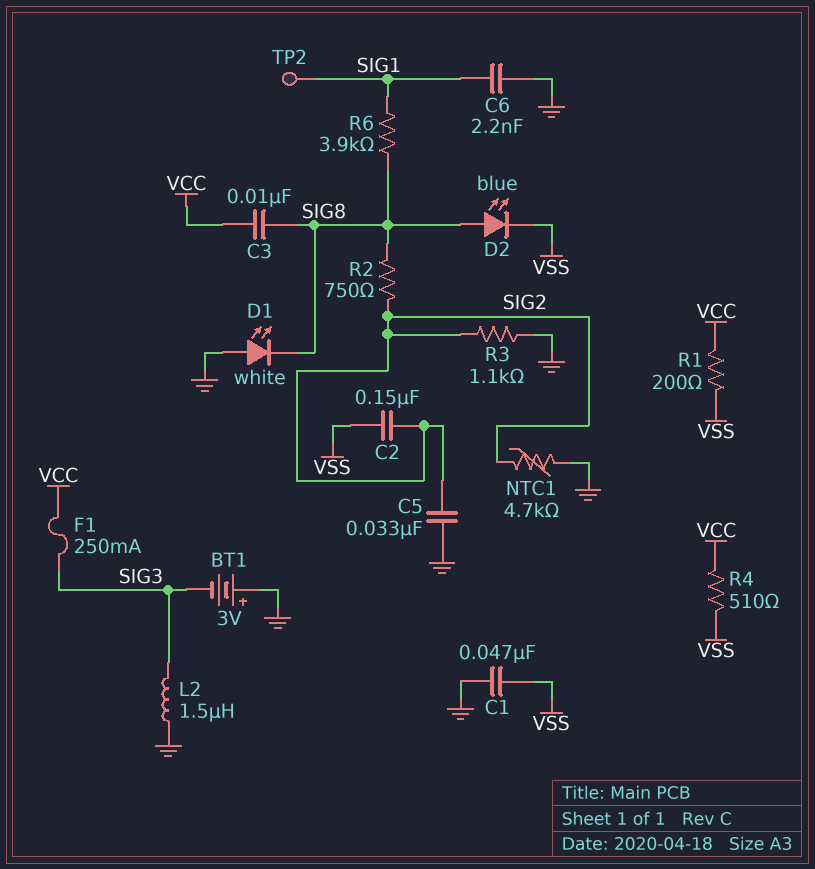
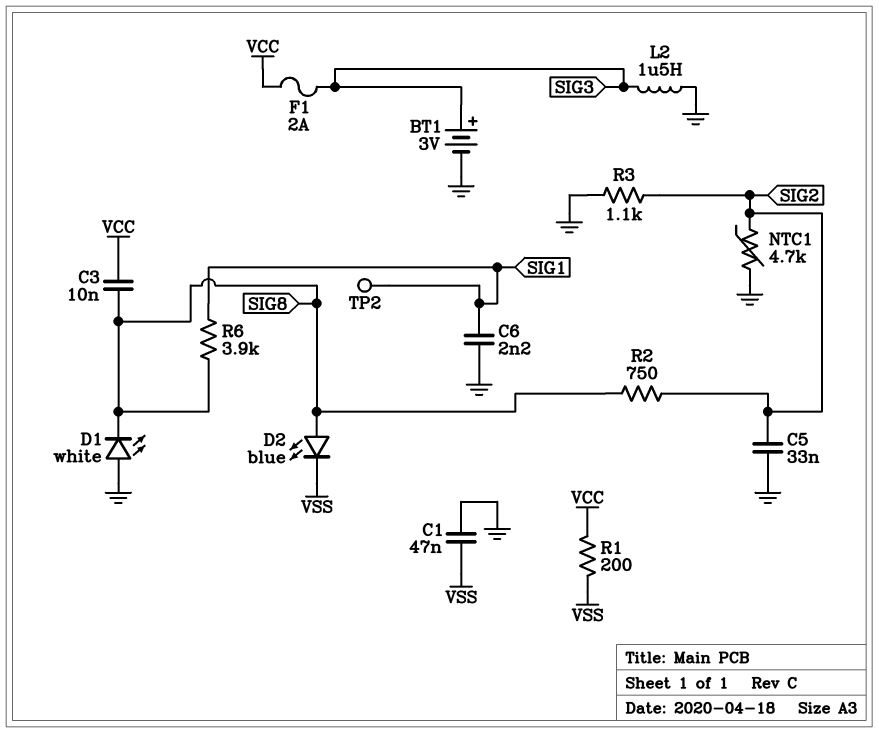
BT1: 3V (plus GND, minus SIG3) -> 3V (plus SIG3, minus GND)
C2: 150nF (SIG2, VSS) -> none
F1: 250mA (SIG3, VCC) -> 2A (SIG3, VCC)
R4: 510 (VCC, VSS) -> none

